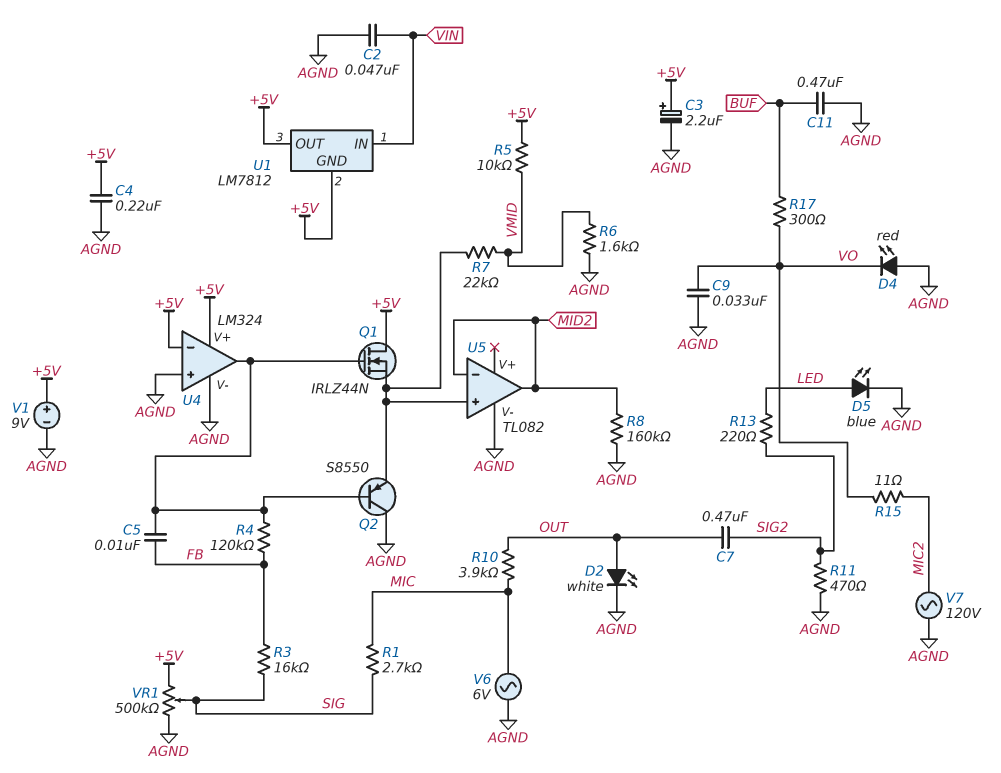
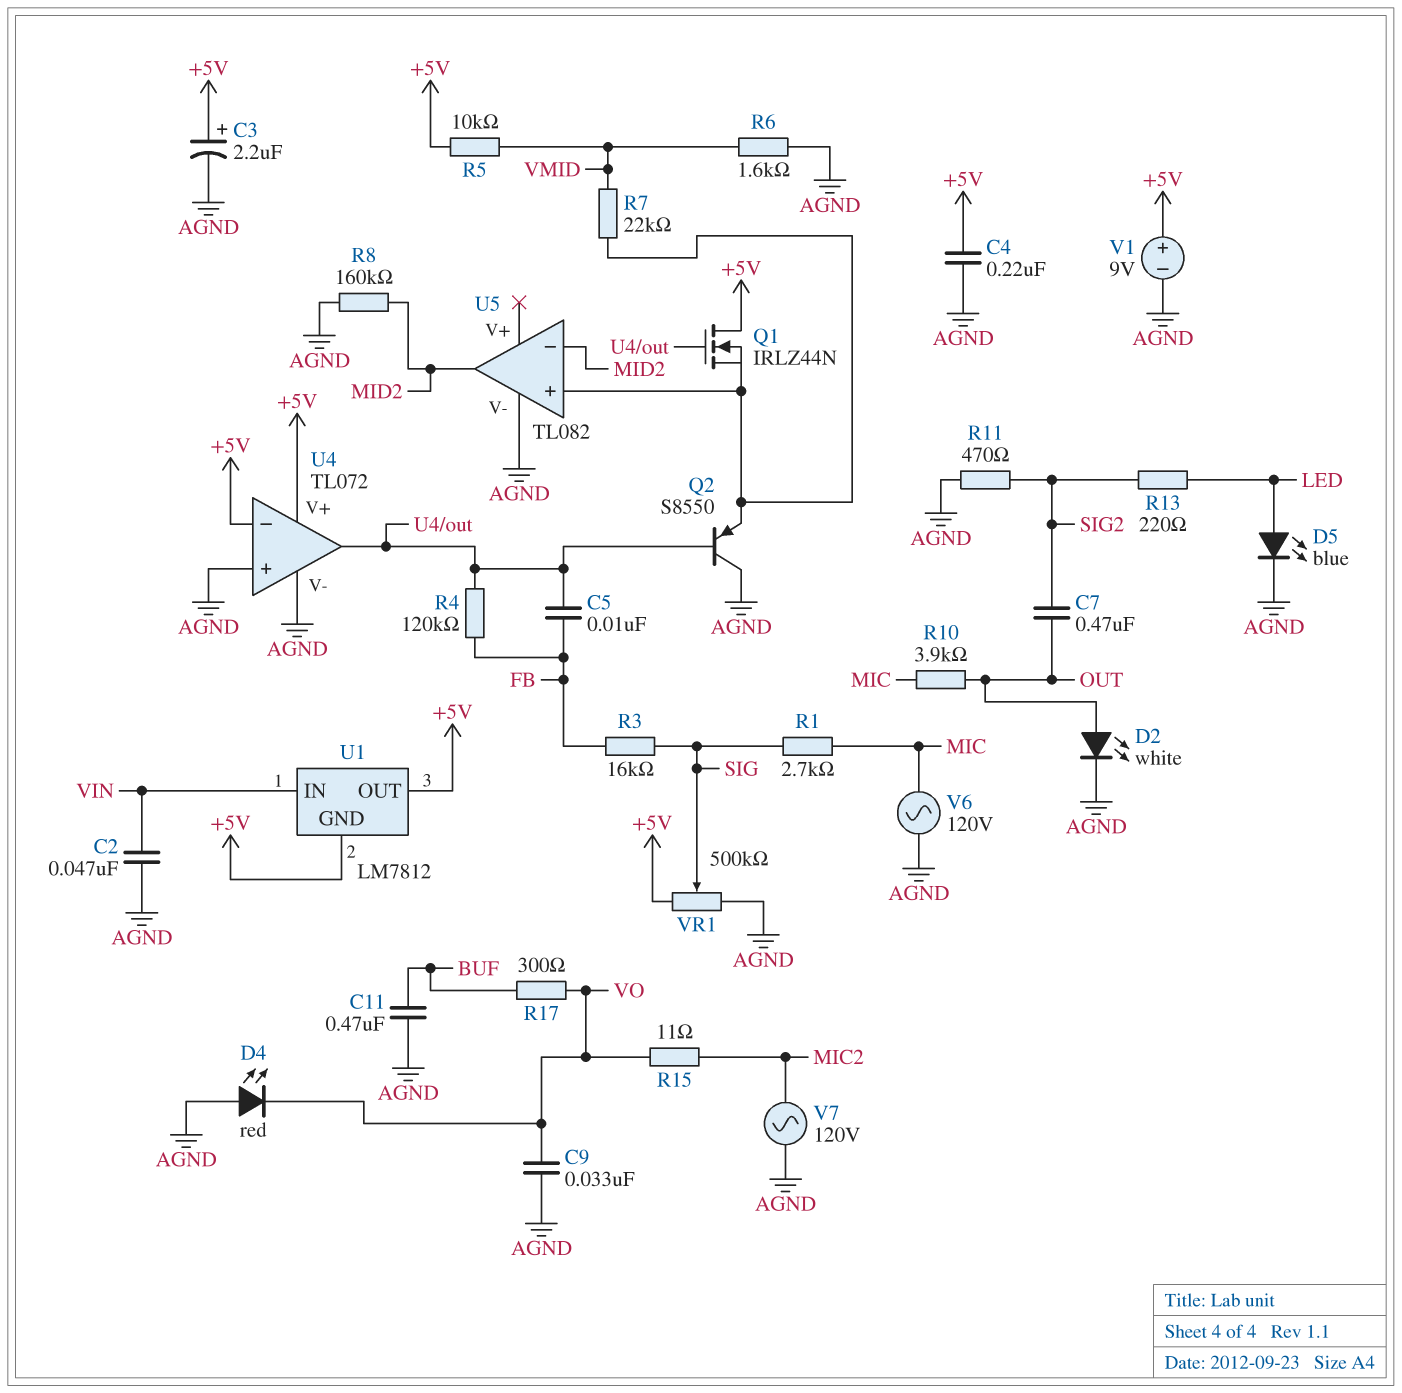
U4: LM324 -> TL072
V6: AC 6V (AGND, MIC) -> AC 120V (AGND, MIC)

